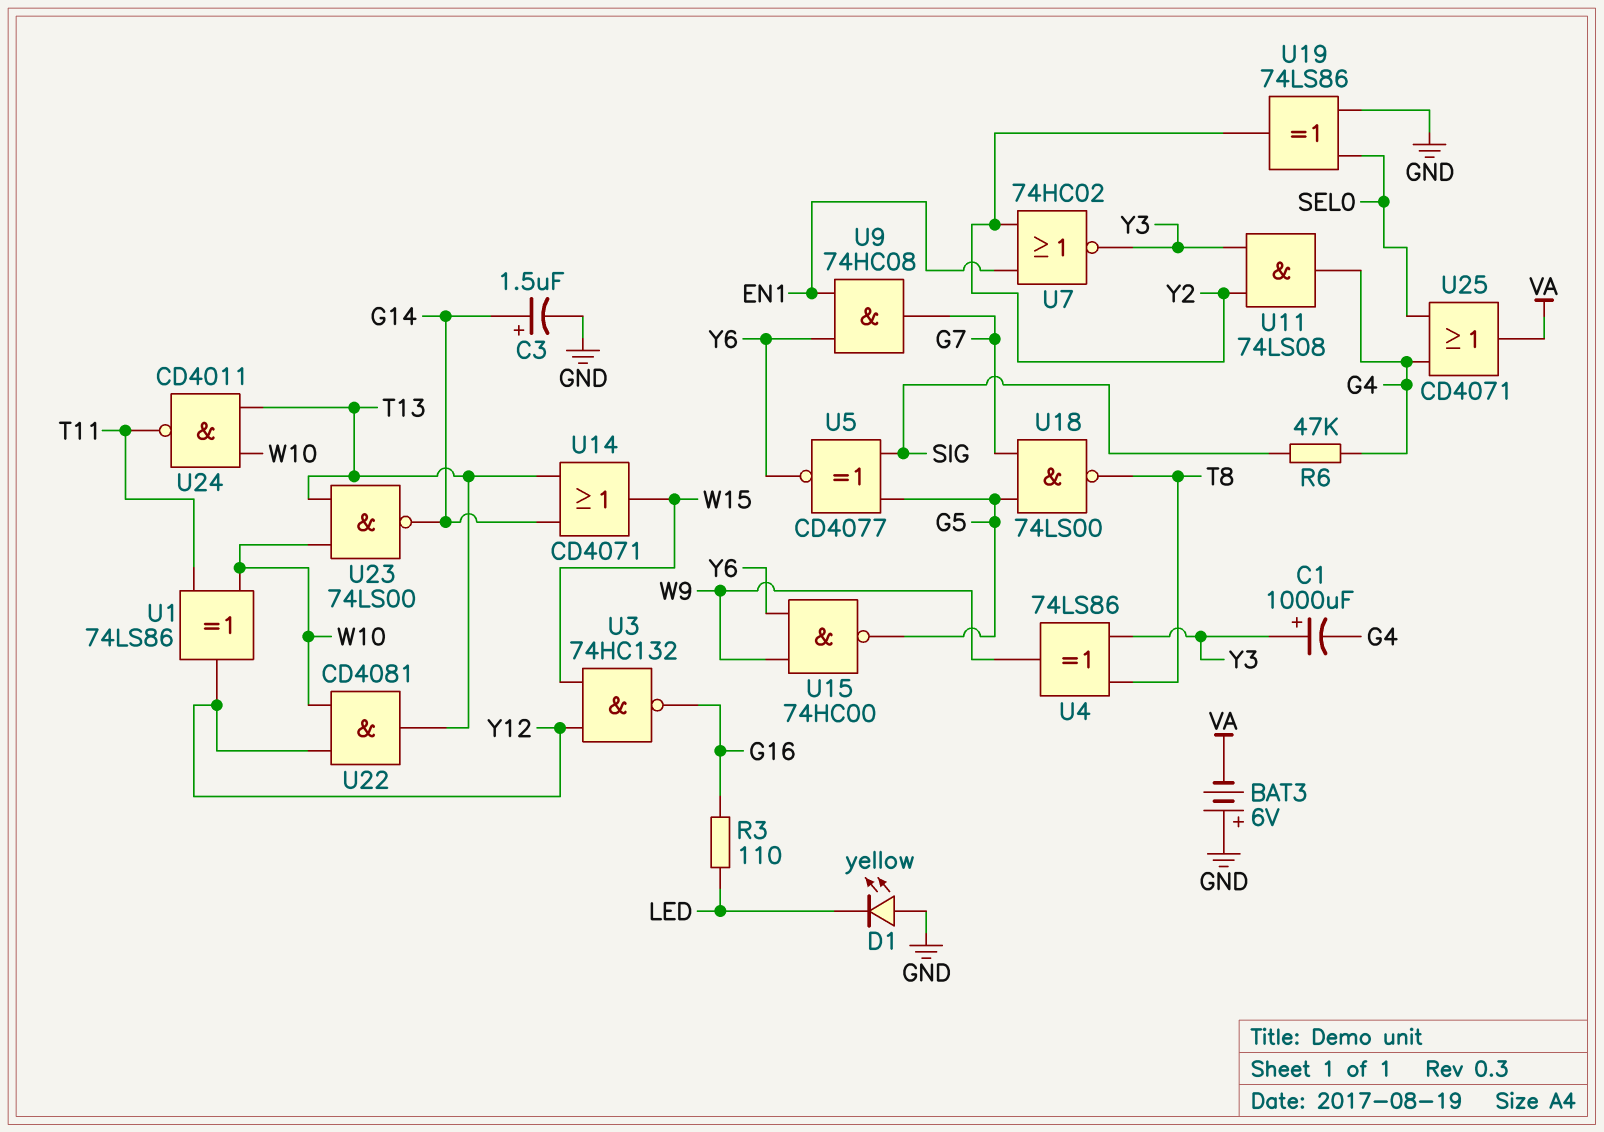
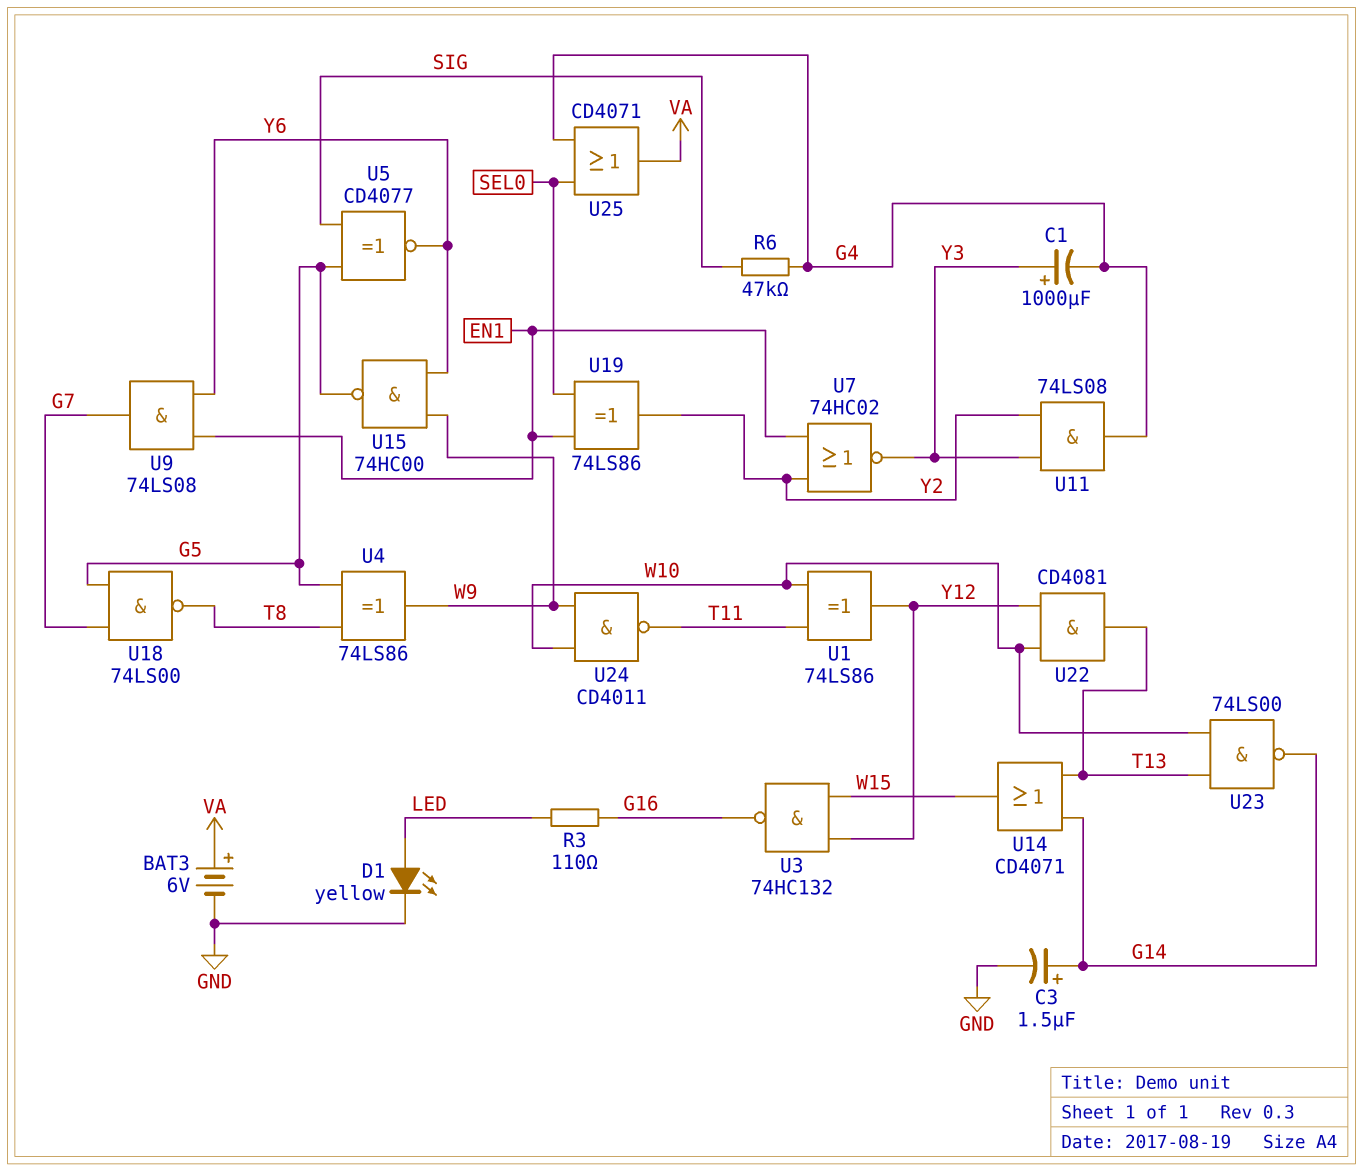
BAT3: 6V (plus GND, minus VA) -> 6V (plus VA, minus GND)
D1: LED yellow (A GND, K LED) -> LED yellow (A LED, K GND)
U4: XOR 74LS86 (in T8, in Y3, out W9) -> XOR 74LS86 (in G5, in T8, out W9)
U9: AND 74HC08 (in EN1, in Y6, out G7) -> AND 74LS08 (in EN1, in Y6, out G7)
U19: XOR 74LS86 (in GND, in SEL0, out Y2) -> XOR 74LS86 (in EN1, in SEL0, out Y2)
U24: NAND CD4011 (in T13, in W10, out T11) -> NAND CD4011 (in W9, in W10, out T11)

